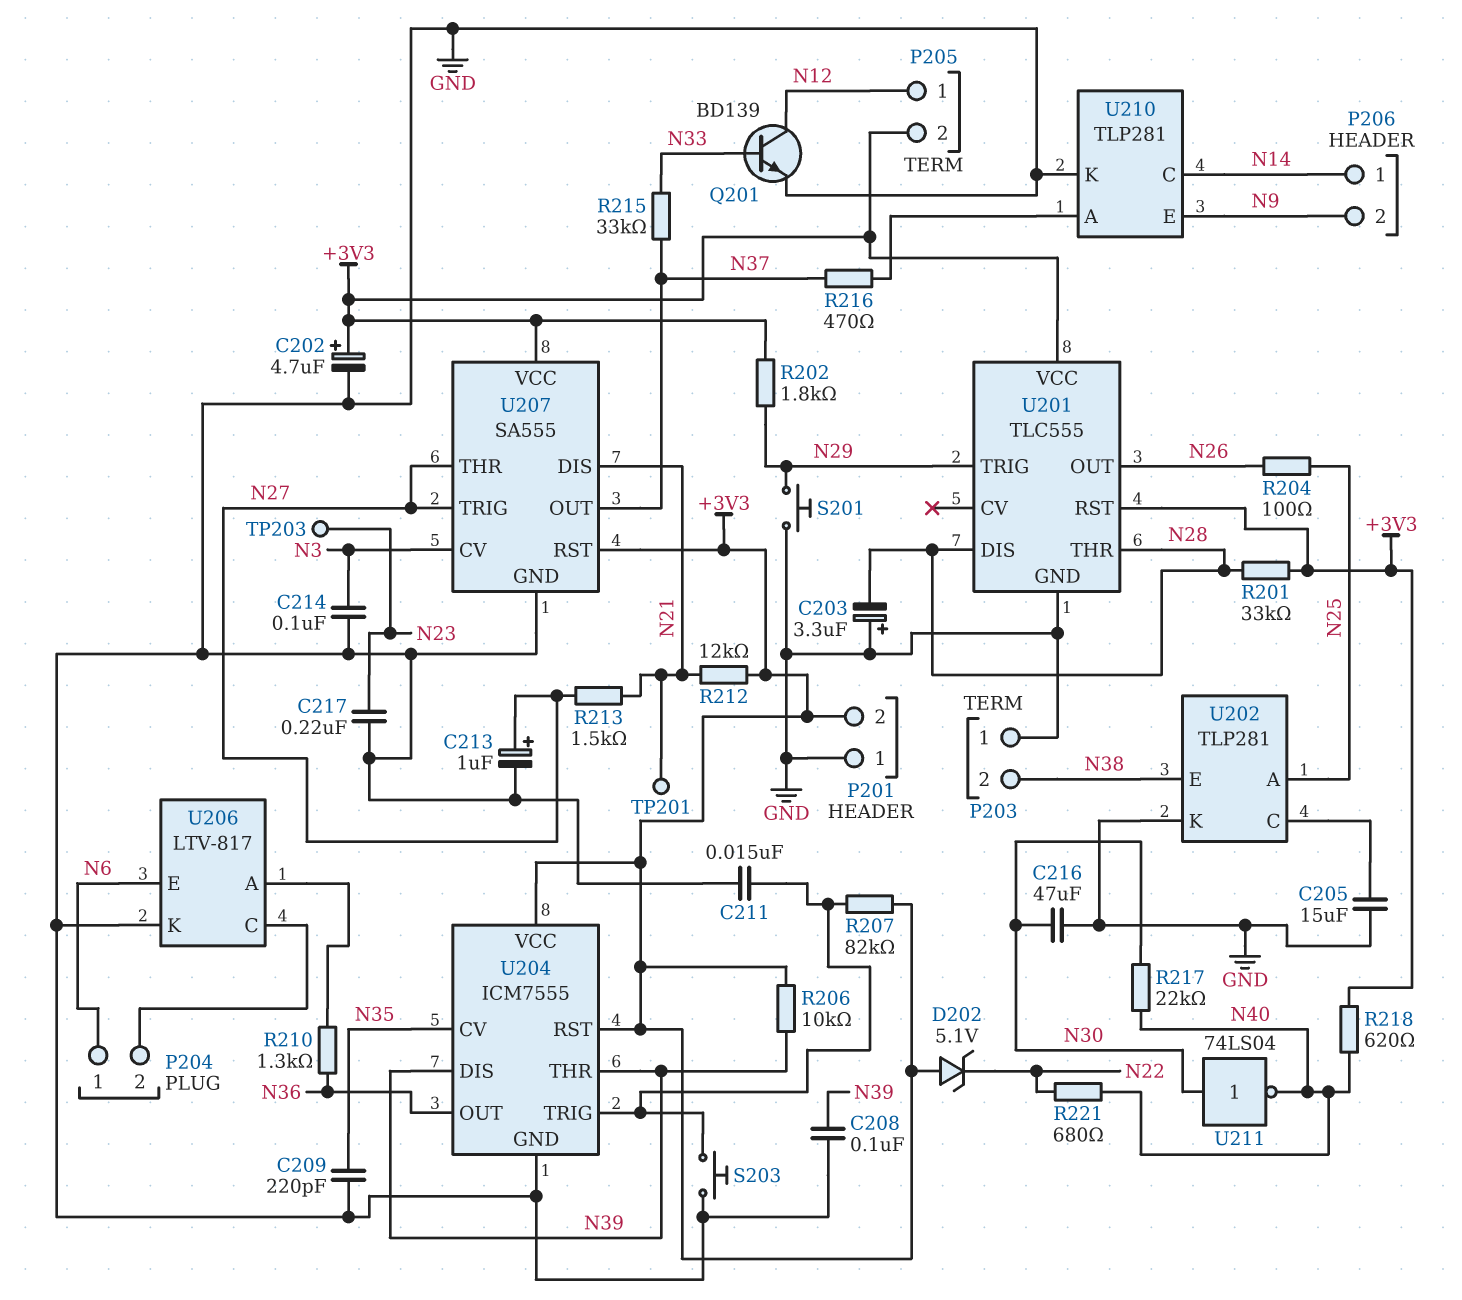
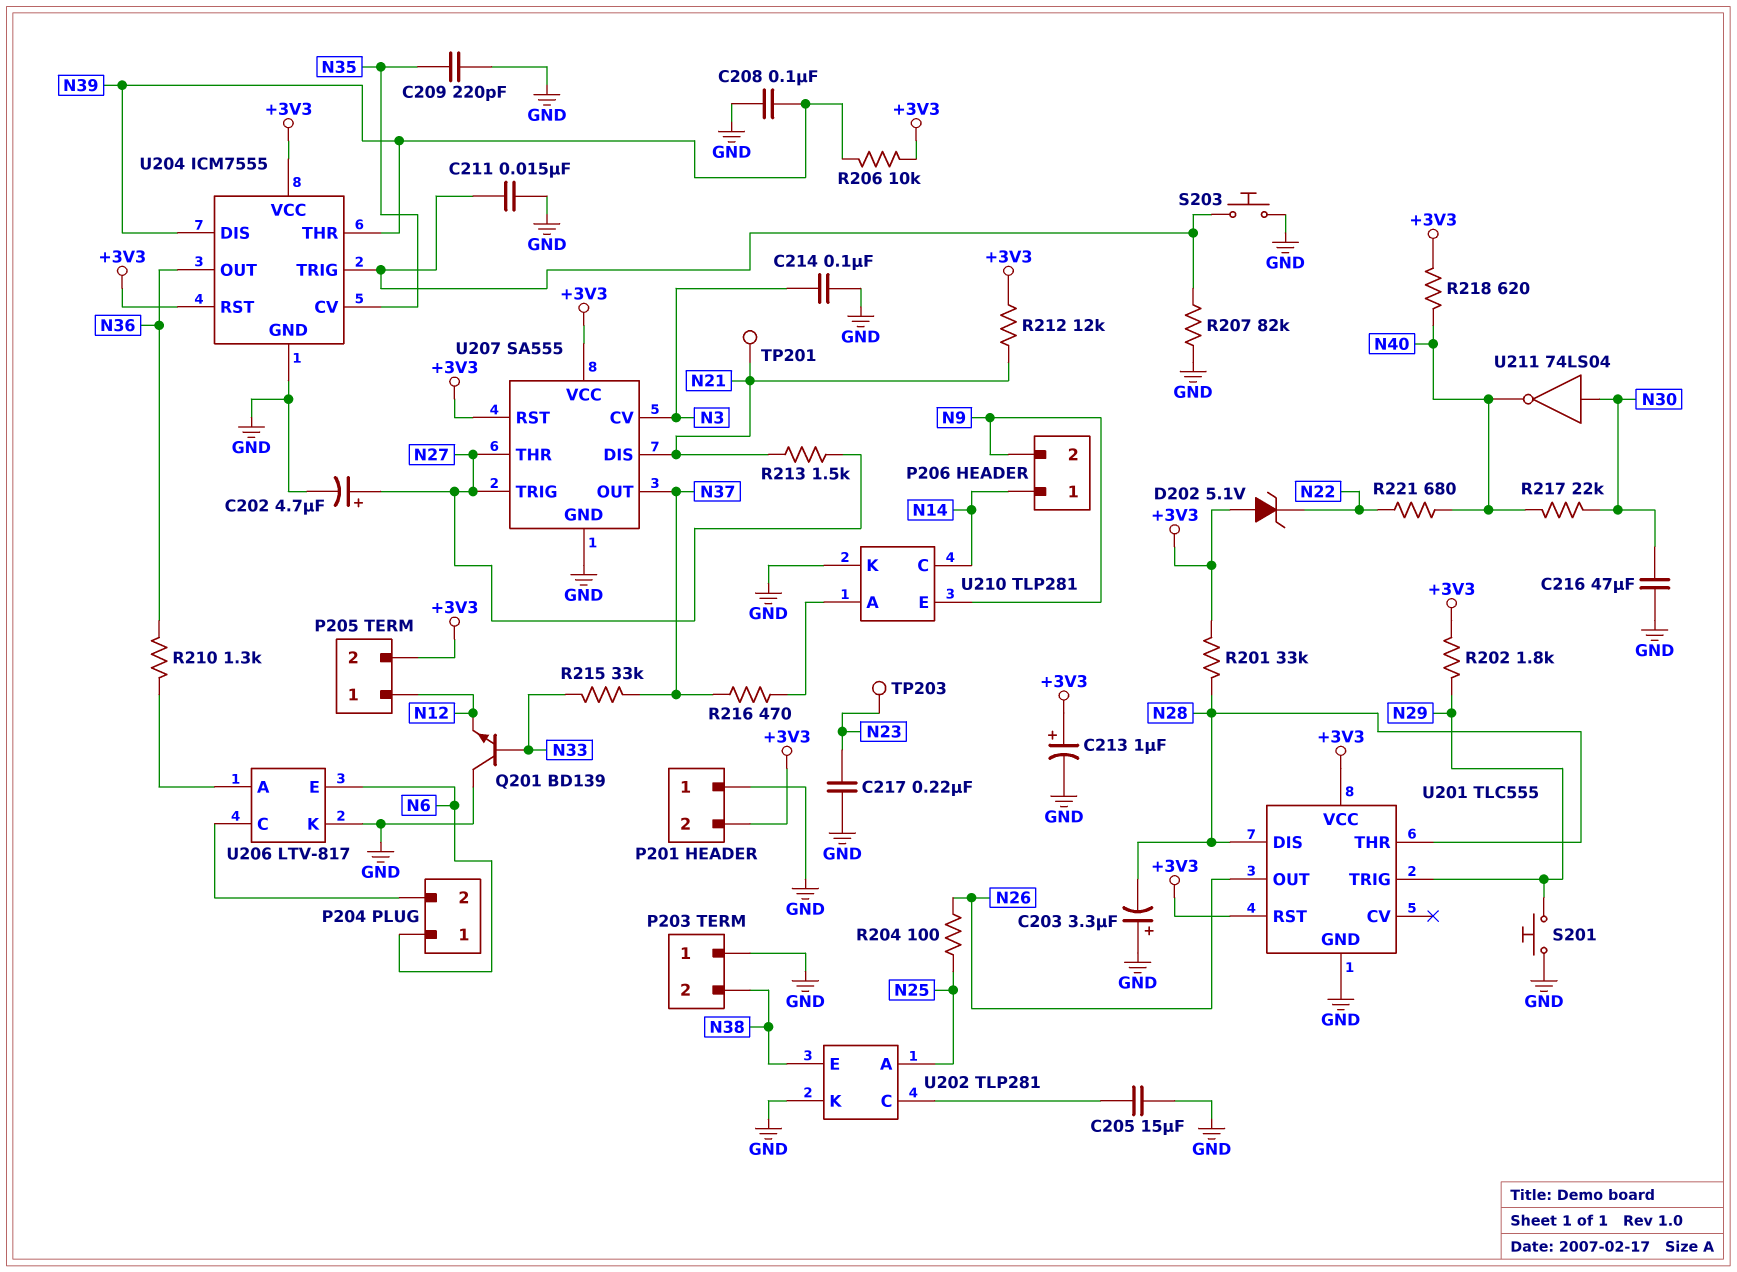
C202: 4.7uF (plus +3V3, minus GND) -> 4.7uF (plus N27, minus GND)
C213: 1uF (plus N27, minus GND) -> 1uF (plus +3V3, minus GND)
Q201: NPN BD139 (B N33, C N12, E GND) -> NPN BD139 (B N33, C GND, E N12)
R207: 82k (+3V3, U204/TRIG) -> 82k (GND, U204/TRIG)

